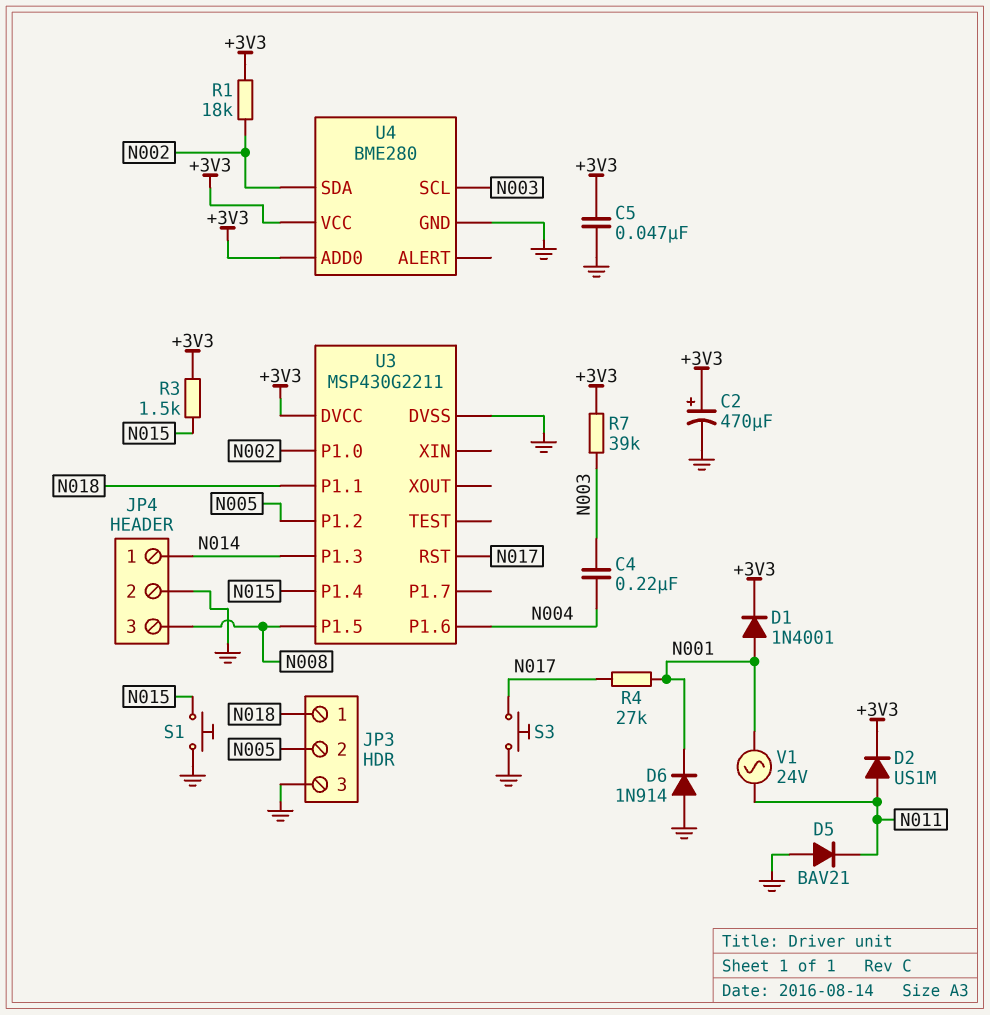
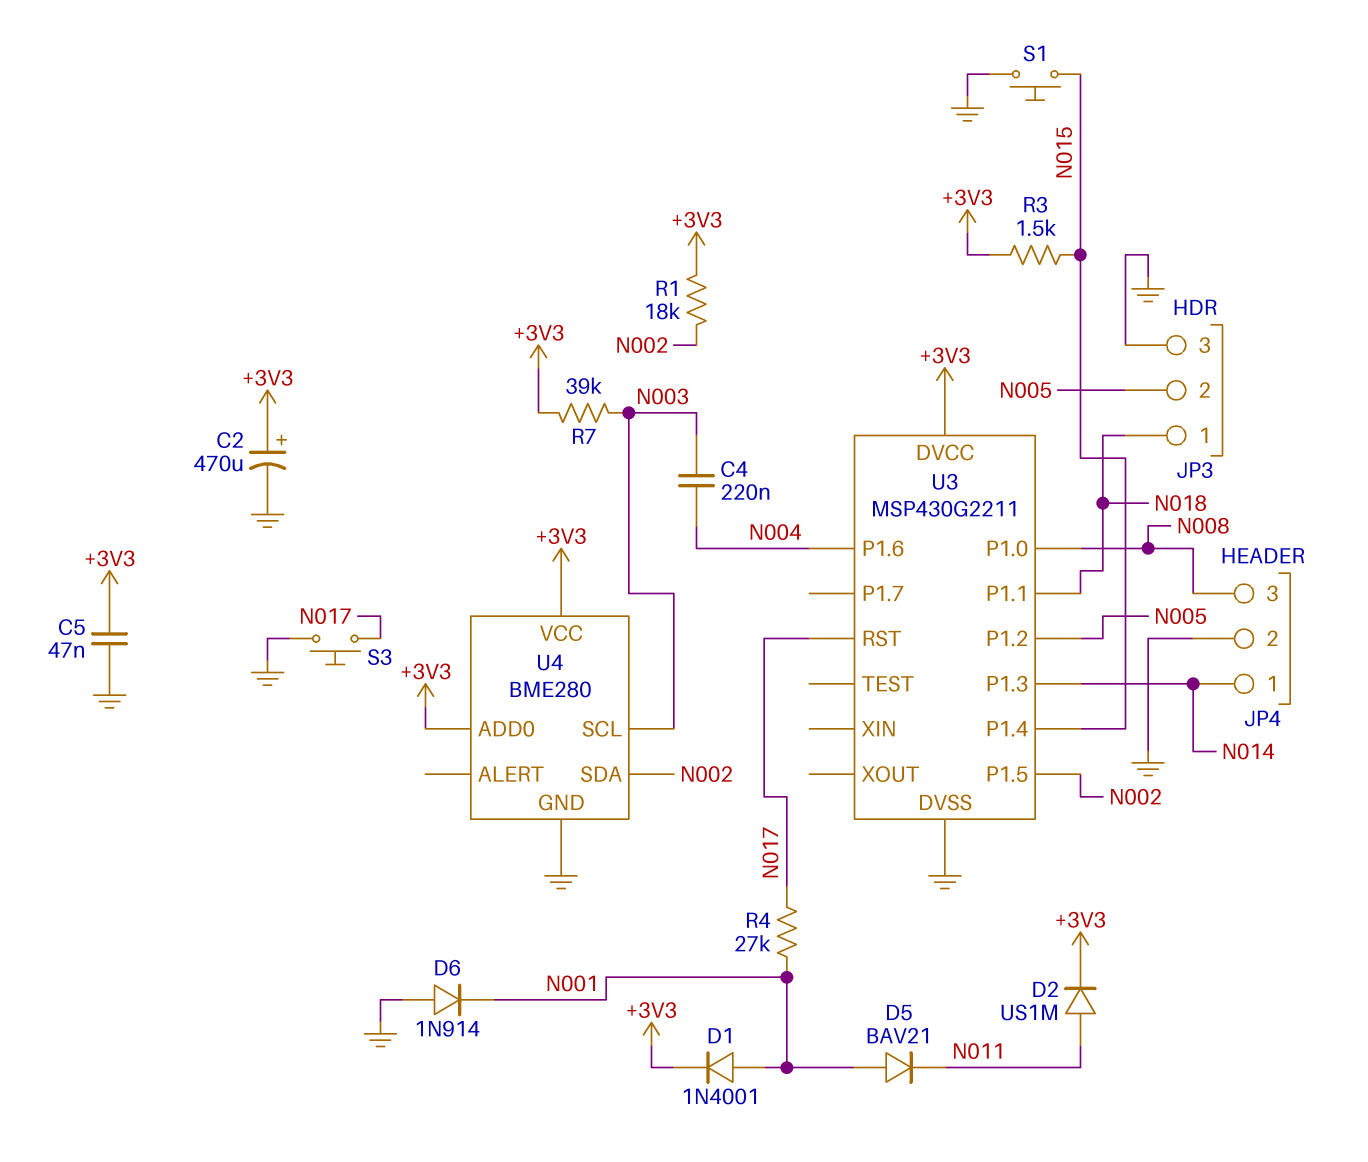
D5: diode BAV21 (A GND, K N011) -> diode BAV21 (A N001, K N011)
U3 pin P1.0: N002 -> N008
U3 pin P1.5: N008 -> N002
V1: AC 24V (N001, N011) -> none

